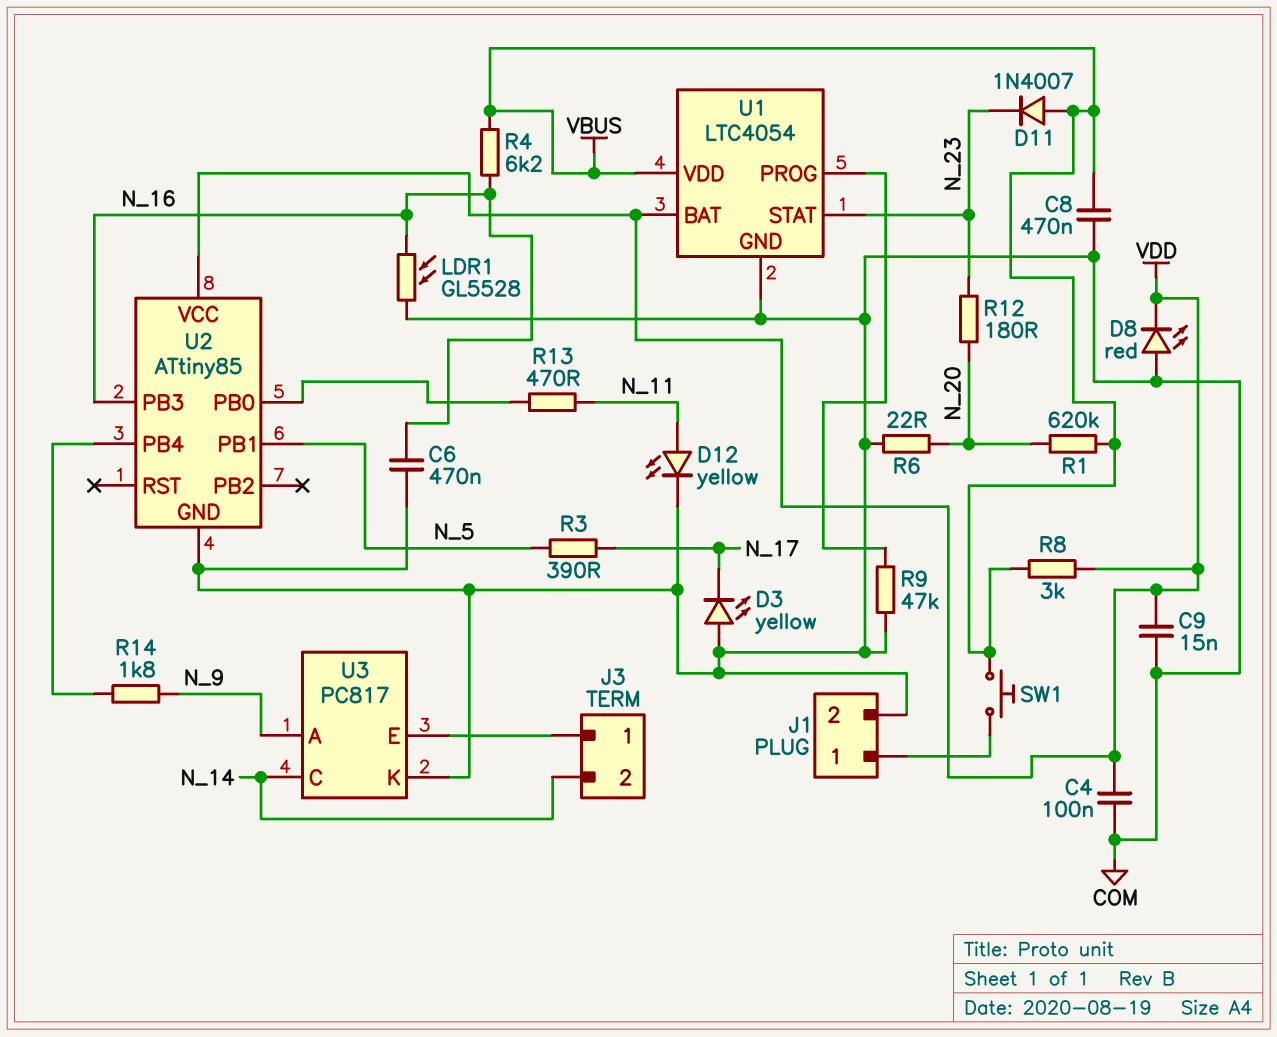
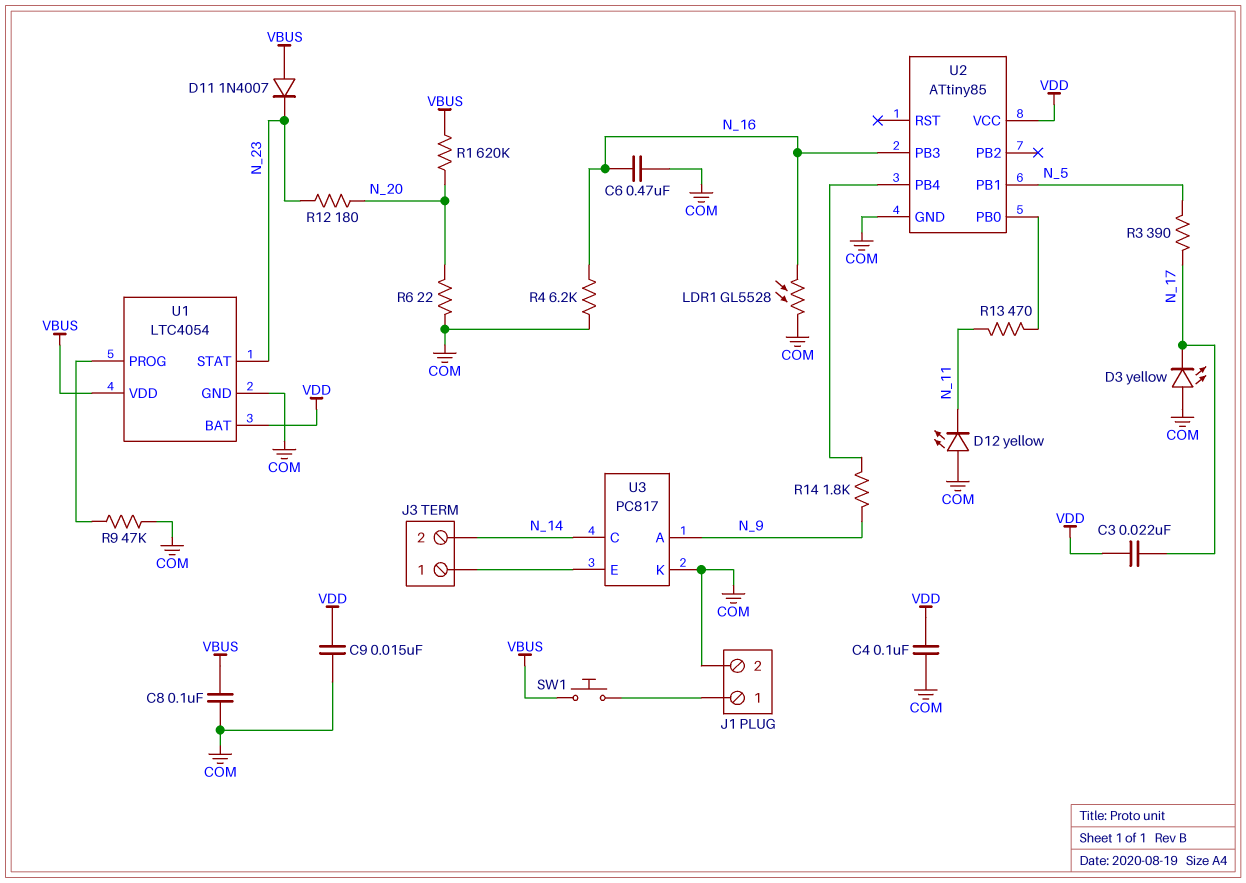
C3: none -> 22nF (N_17, VDD)
C8: 470nF (COM, VBUS) -> 100nF (COM, VBUS)
D8: LED red (A COM, K VDD) -> none
D12: LED yellow (A N_11, K COM) -> LED yellow (A COM, K N_11)
R4: 6.2k (N_16, VBUS) -> 6.2k (COM, N_16)
R8: 3k (VBUS, VDD) -> none

